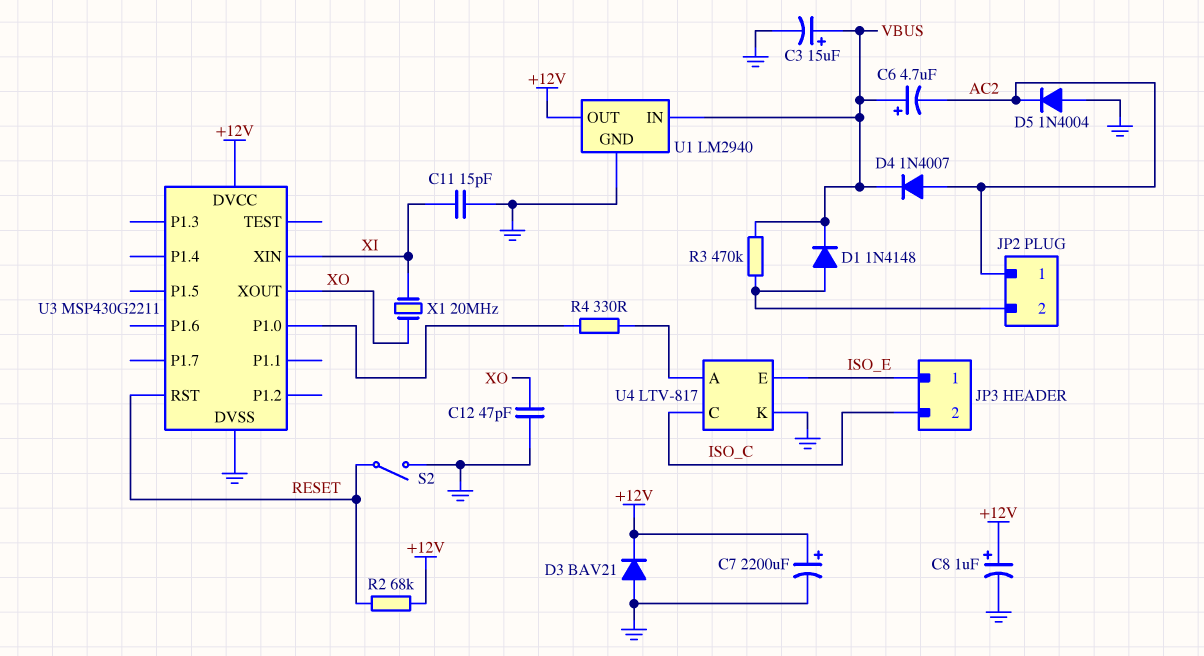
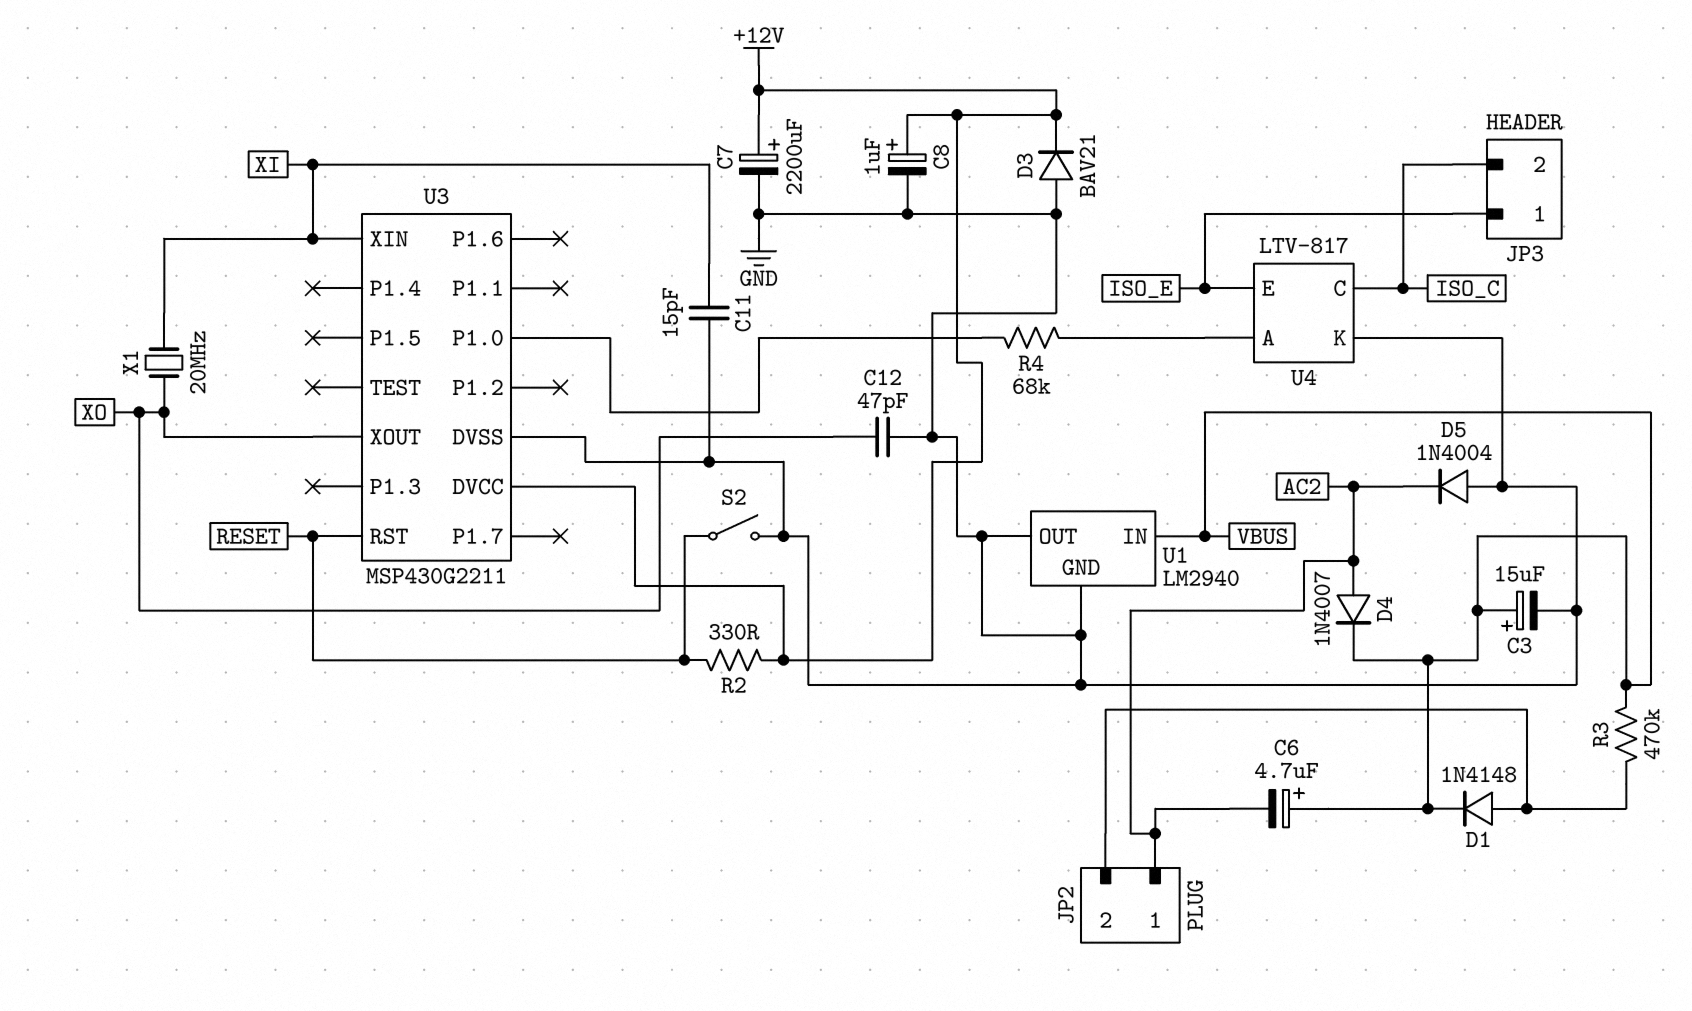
R2: 68k (+12V, RESET) -> 330 (+12V, RESET)
R4: 330 (U3/P1.0, U4/A) -> 68k (U3/P1.0, U4/A)
U1 pin OUT: +12V -> GND

